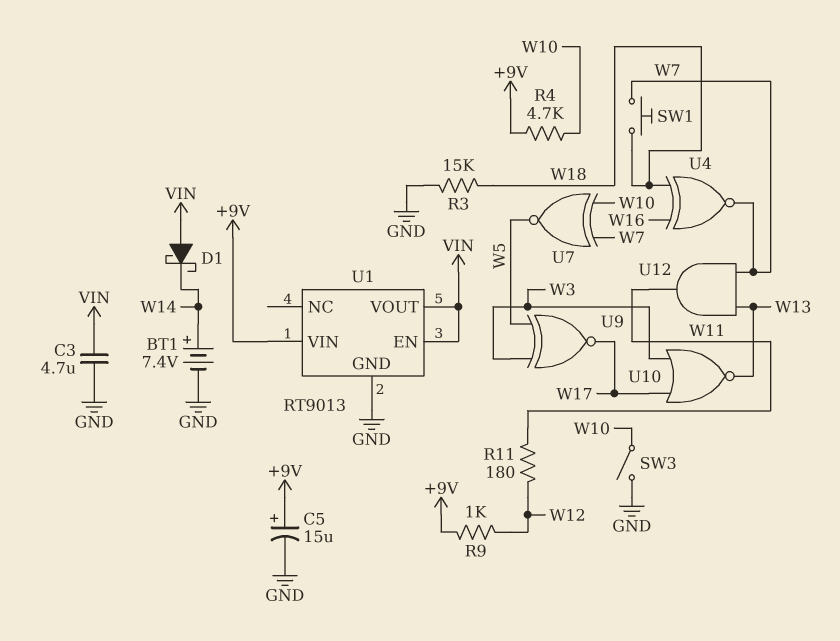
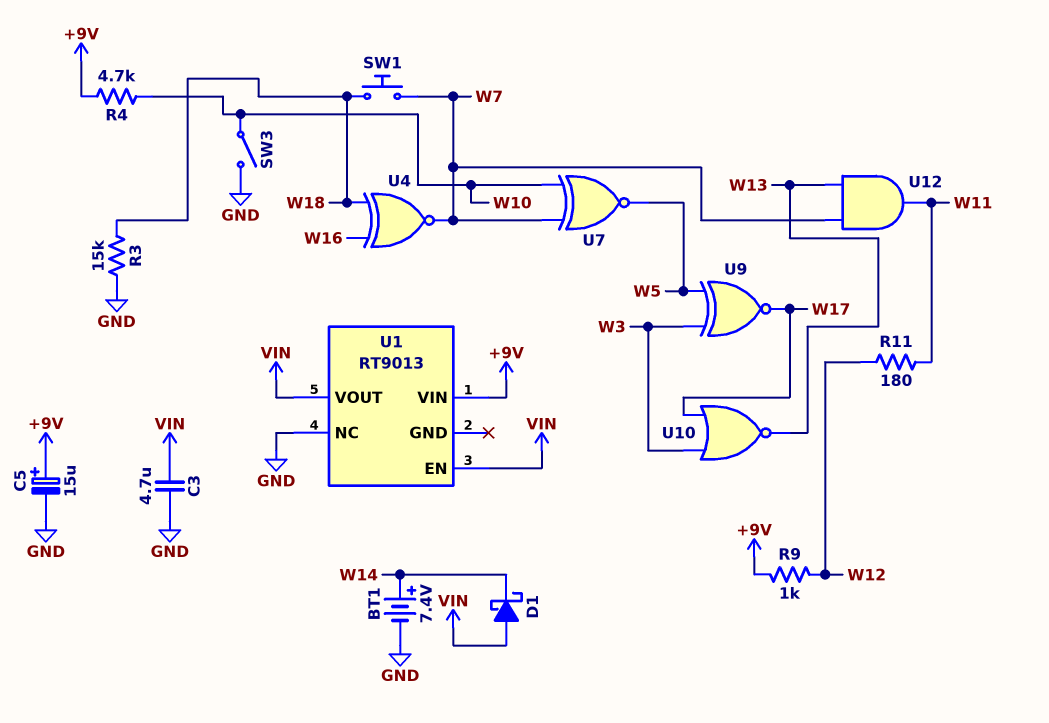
U1 pin GND: GND -> none
U1 pin NC: none -> GND

